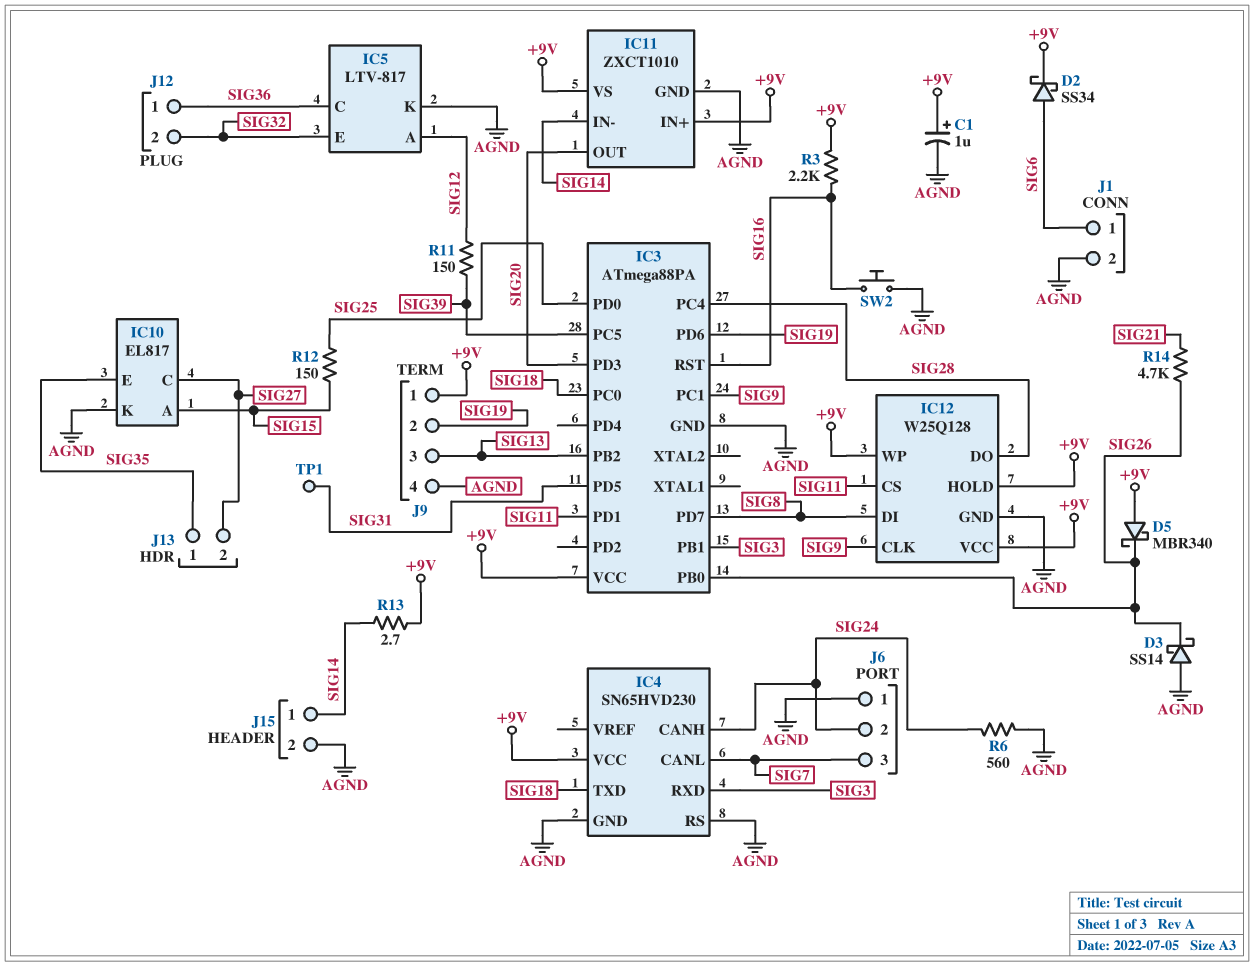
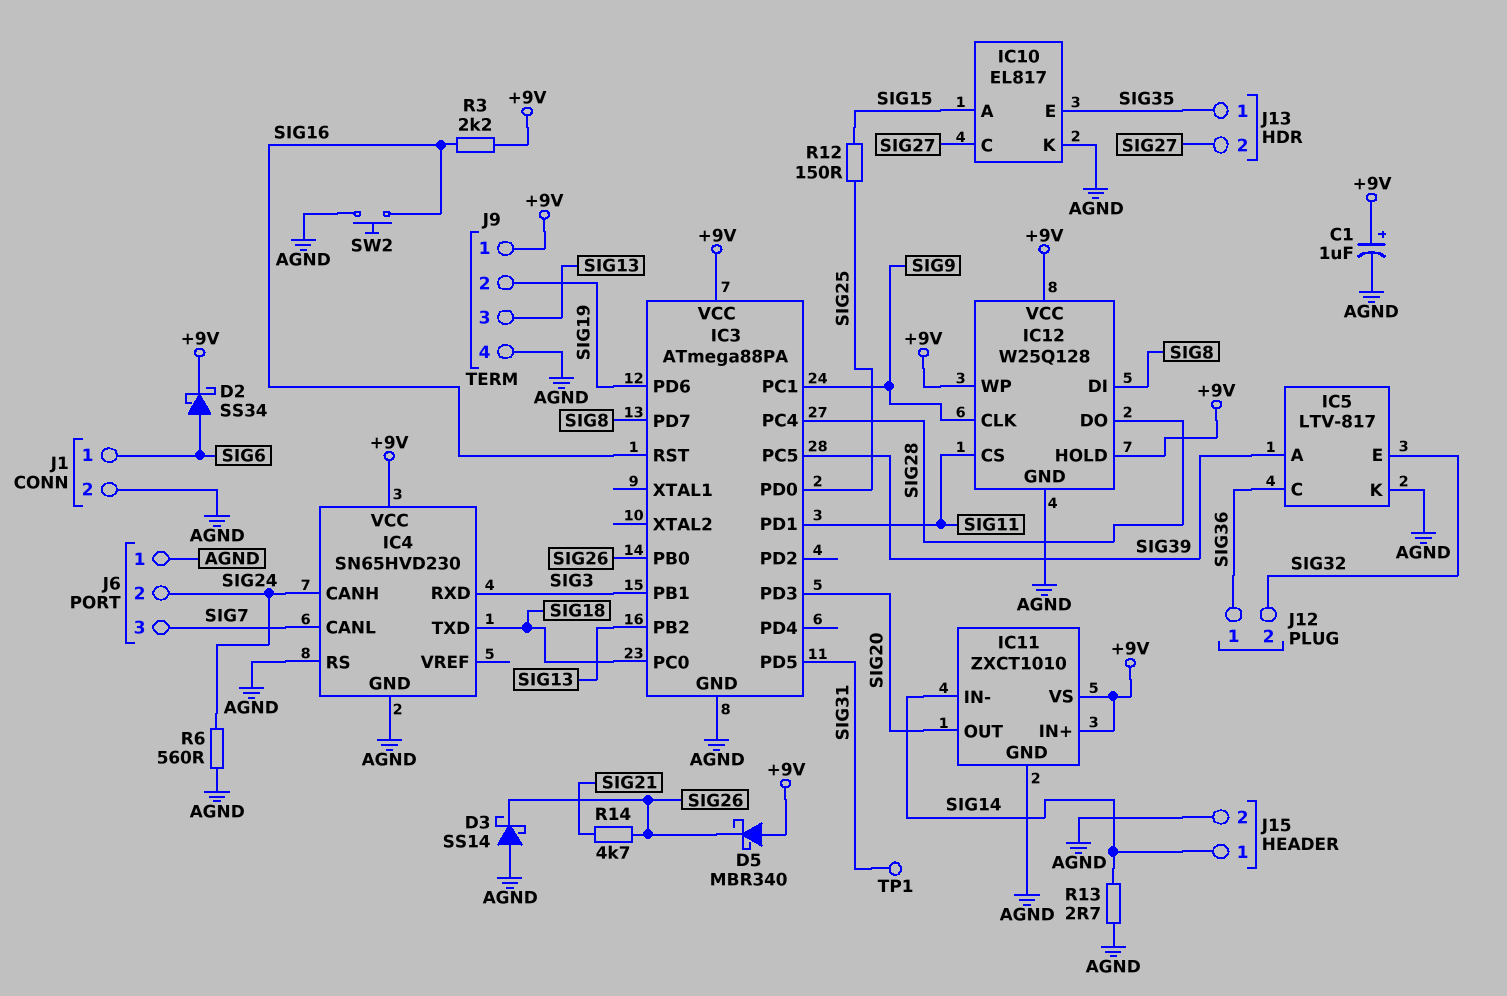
IC5 pin A: SIG12 -> SIG39
R11: 150 (SIG12, SIG39) -> none
R13: 2.7 (+9V, SIG14) -> 2.7 (AGND, SIG14)

